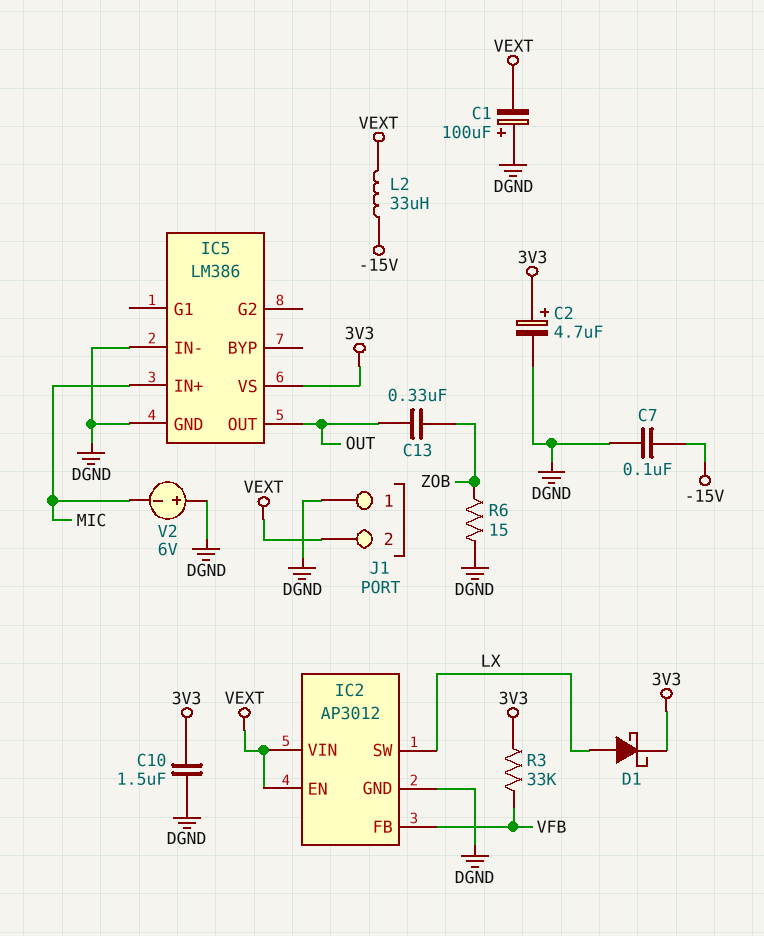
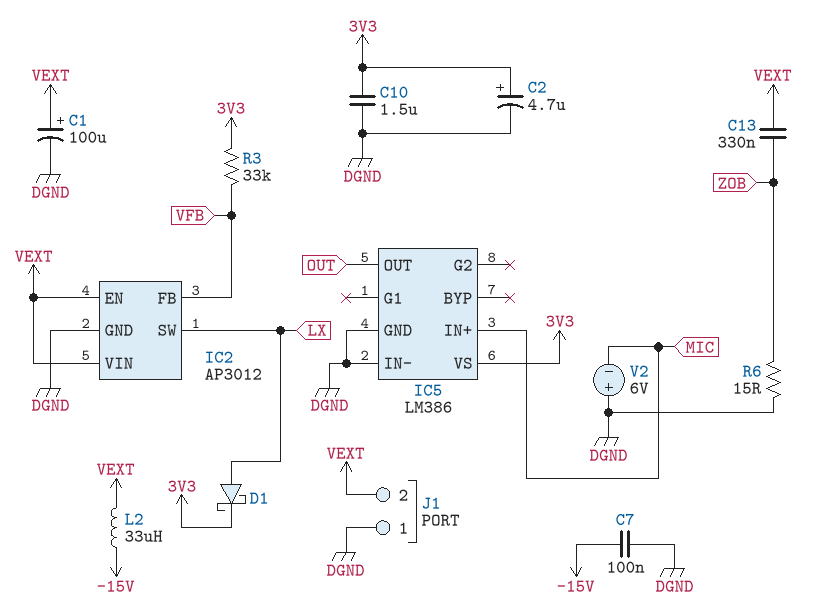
C1: 100uF (plus DGND, minus VEXT) -> 100uF (plus VEXT, minus DGND)
C13: 330nF (OUT, ZOB) -> 330nF (VEXT, ZOB)

